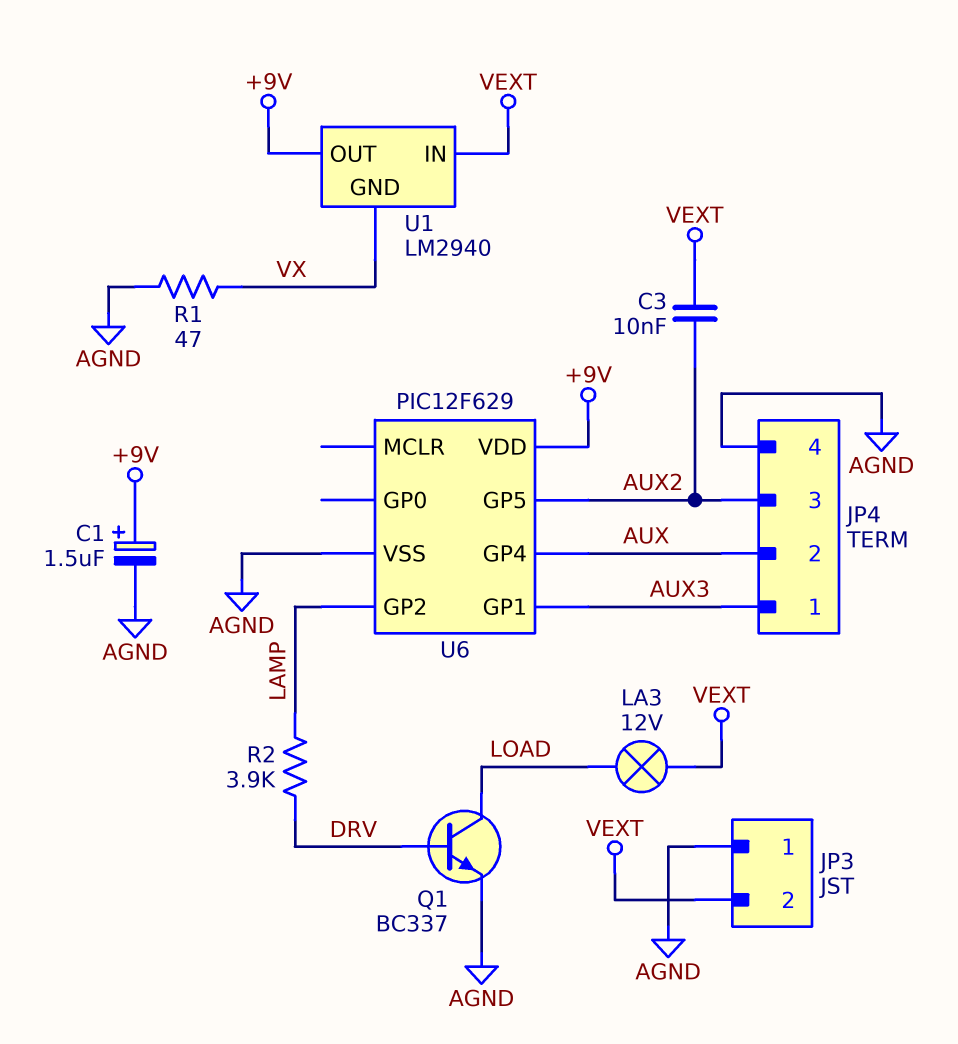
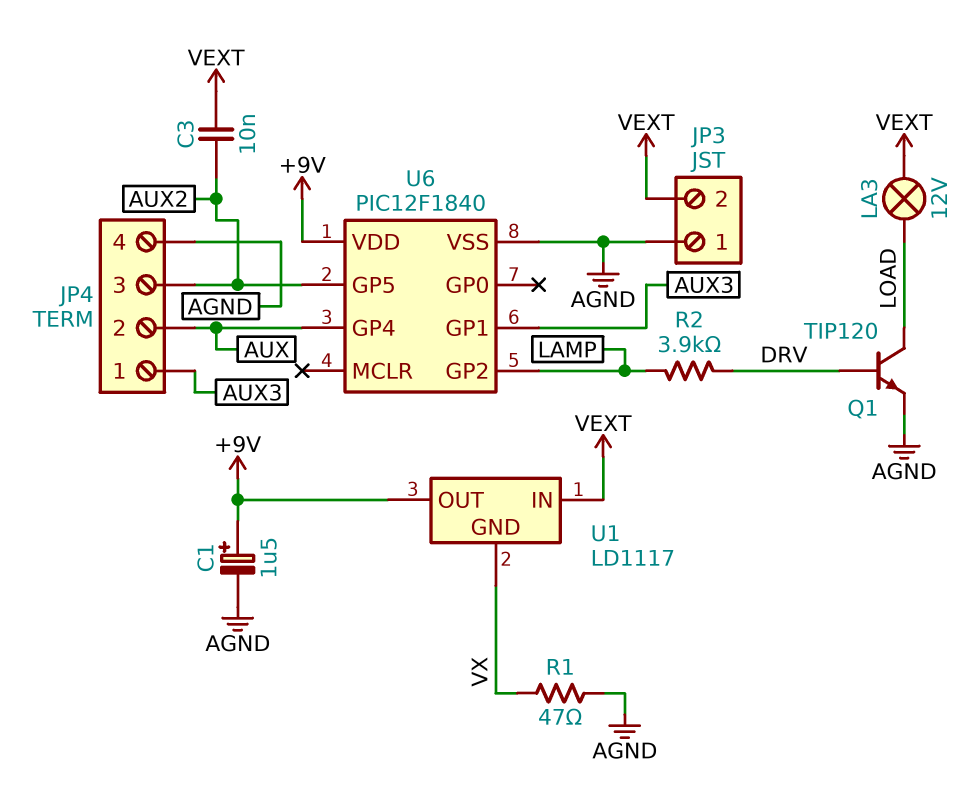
Q1: NPN BC337 (B DRV, C LOAD, E AGND) -> NPN TIP120 (B DRV, C LOAD, E AGND)
U1: LM2940 -> LD1117
U6: PIC12F629 -> PIC12F1840

